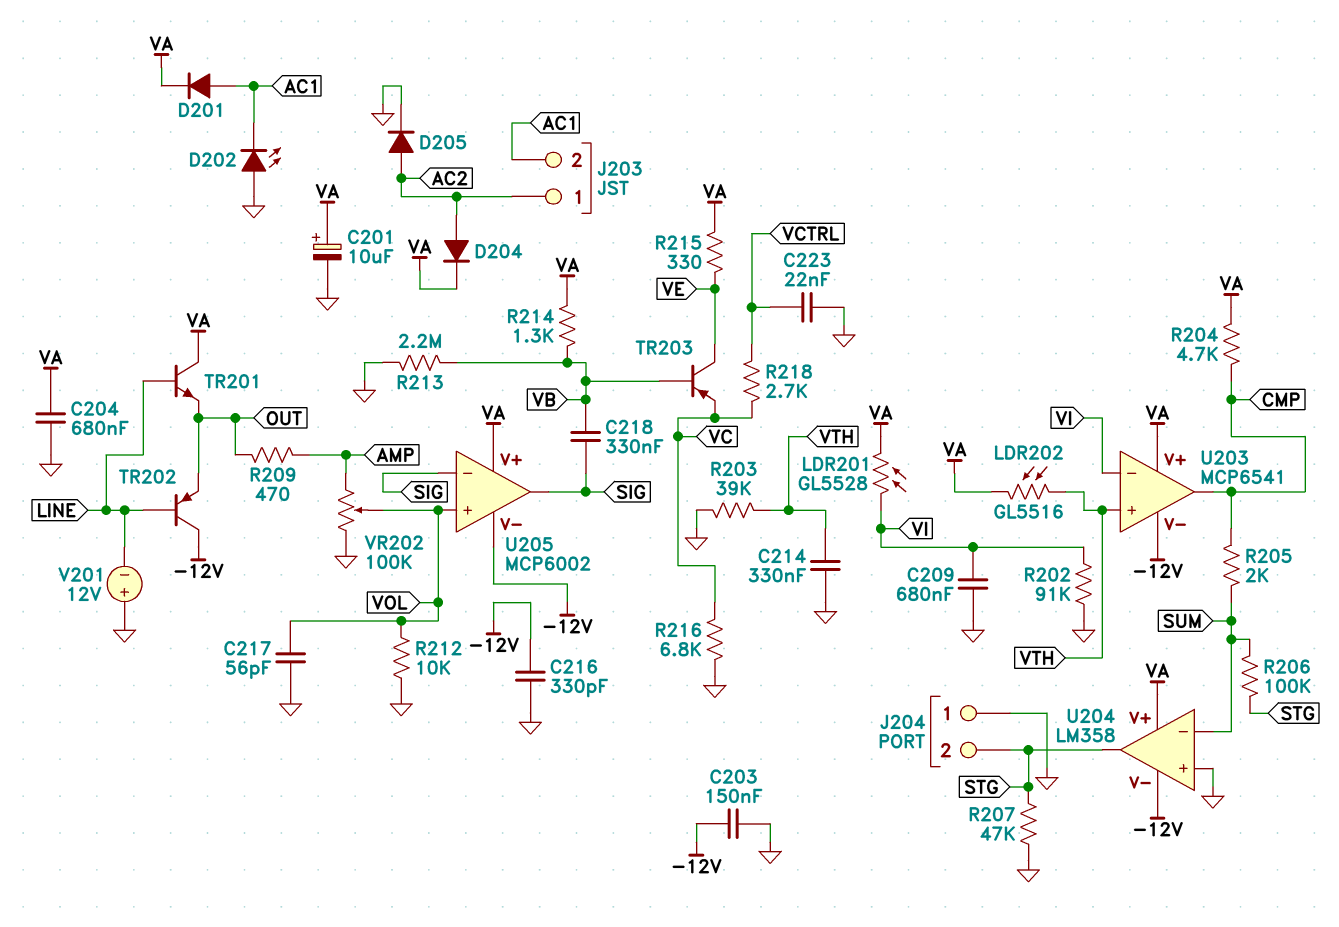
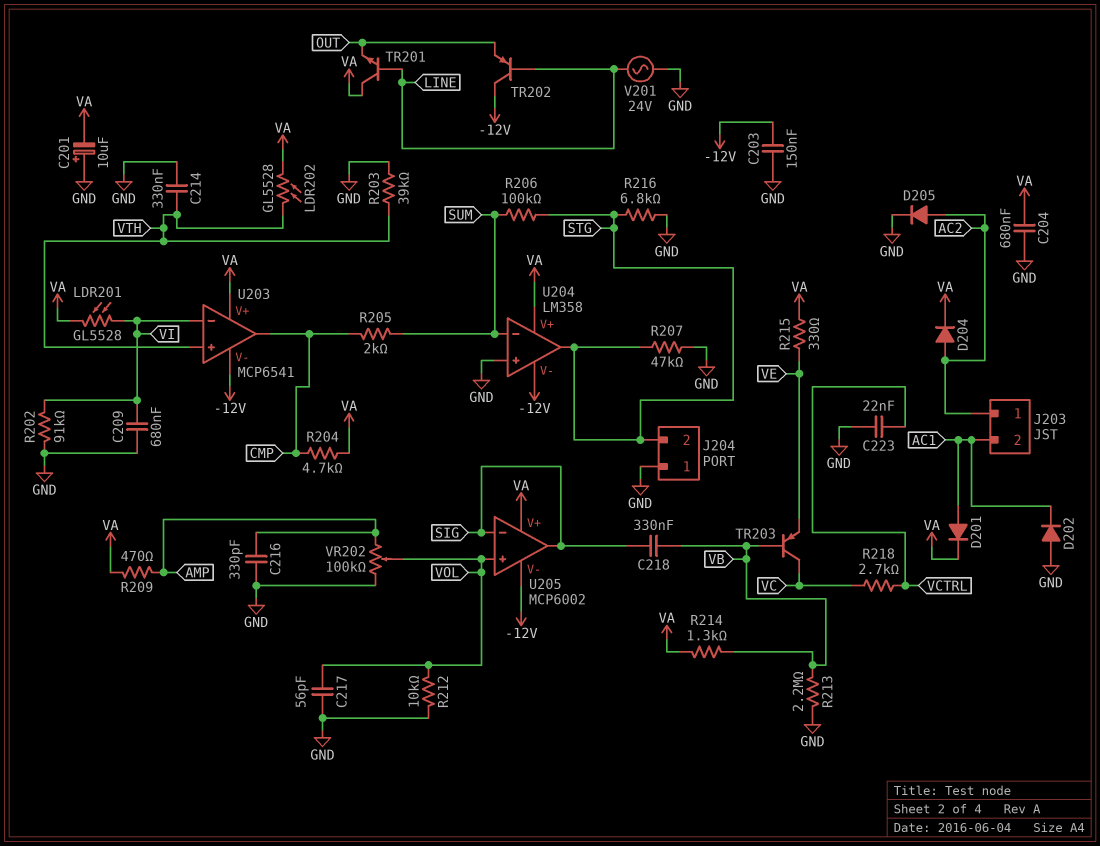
C201: 10uF (plus VA, minus GND) -> 10uF (plus GND, minus VA)
C216: 330pF (-12V, GND) -> 330pF (AMP, GND)
D202: LED (A GND, K AC1) -> diode (A GND, K AC1)
LDR202: GL5516 (VA, VTH) -> GL5528 (VA, VTH)
R209: 470 (AMP, OUT) -> 470 (AMP, VA)
R216: 6.8k (GND, VC) -> 6.8k (GND, STG)
TR203: PNP (B VB, C VE, E VC) -> PNP (B VB, C VC, E VE)
V201: 12V (plus GND, minus LINE) -> AC 24V (GND, LINE)

